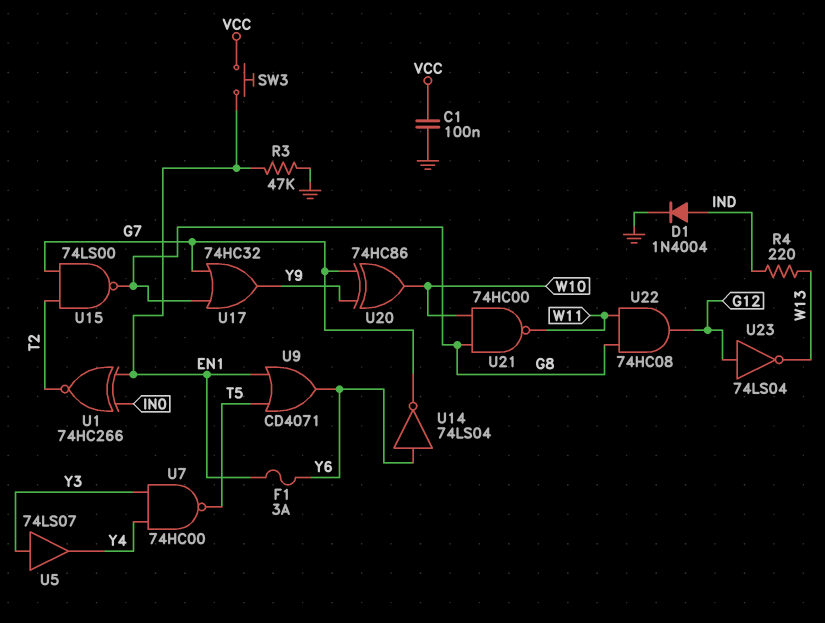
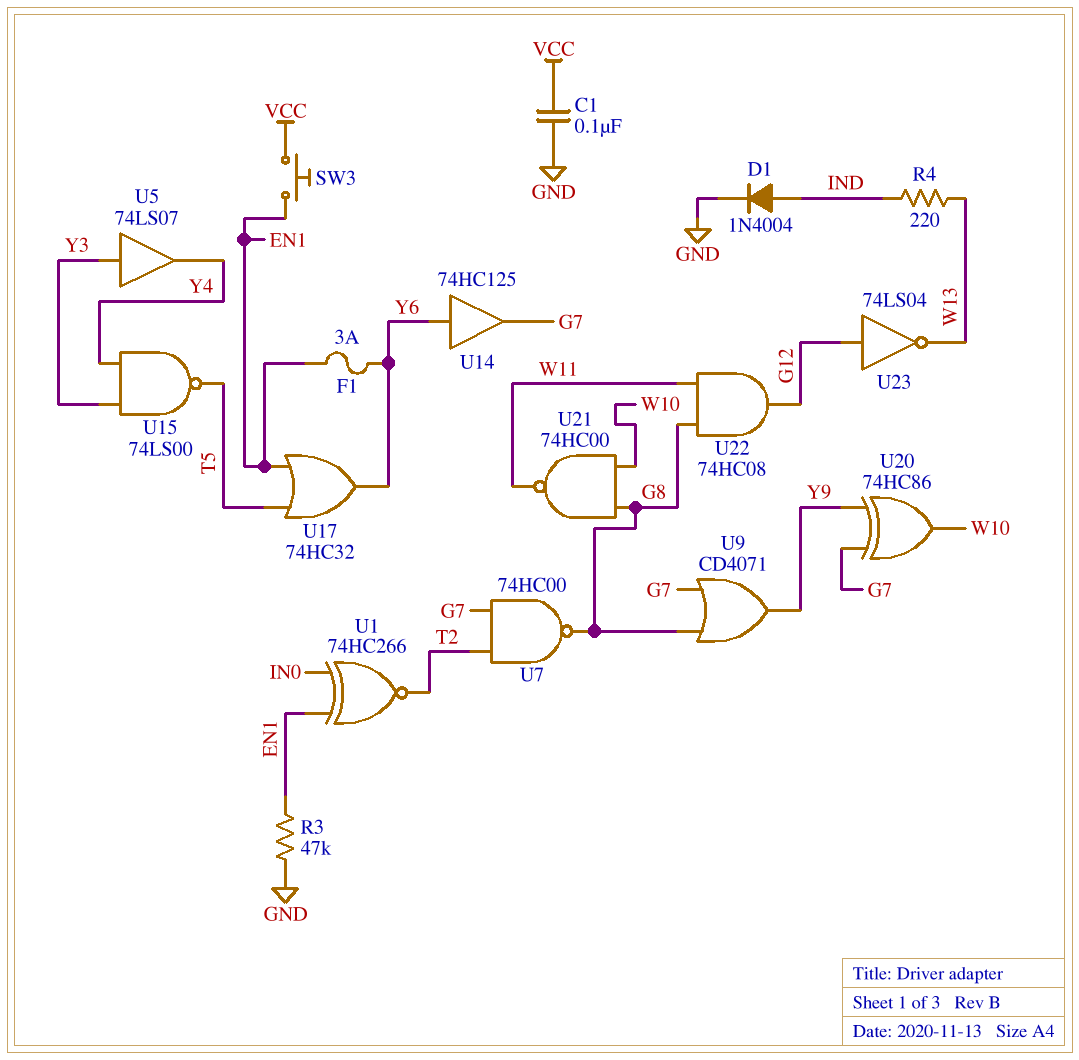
U7: NAND 74HC00 (in Y3, in Y4, out T5) -> NAND 74HC00 (in G7, in T2, out G8)
U9: OR CD4071 (in EN1, in T5, out Y6) -> OR CD4071 (in G7, in G8, out Y9)
U14: NOT 74LS04 (in Y6, out G7) -> buffer 74HC125 (in Y6, out G7)
U15: NAND 74LS00 (in G7, in T2, out G8) -> NAND 74LS00 (in Y3, in Y4, out T5)
U17: OR 74HC32 (in G7, in G8, out Y9) -> OR 74HC32 (in EN1, in T5, out Y6)

